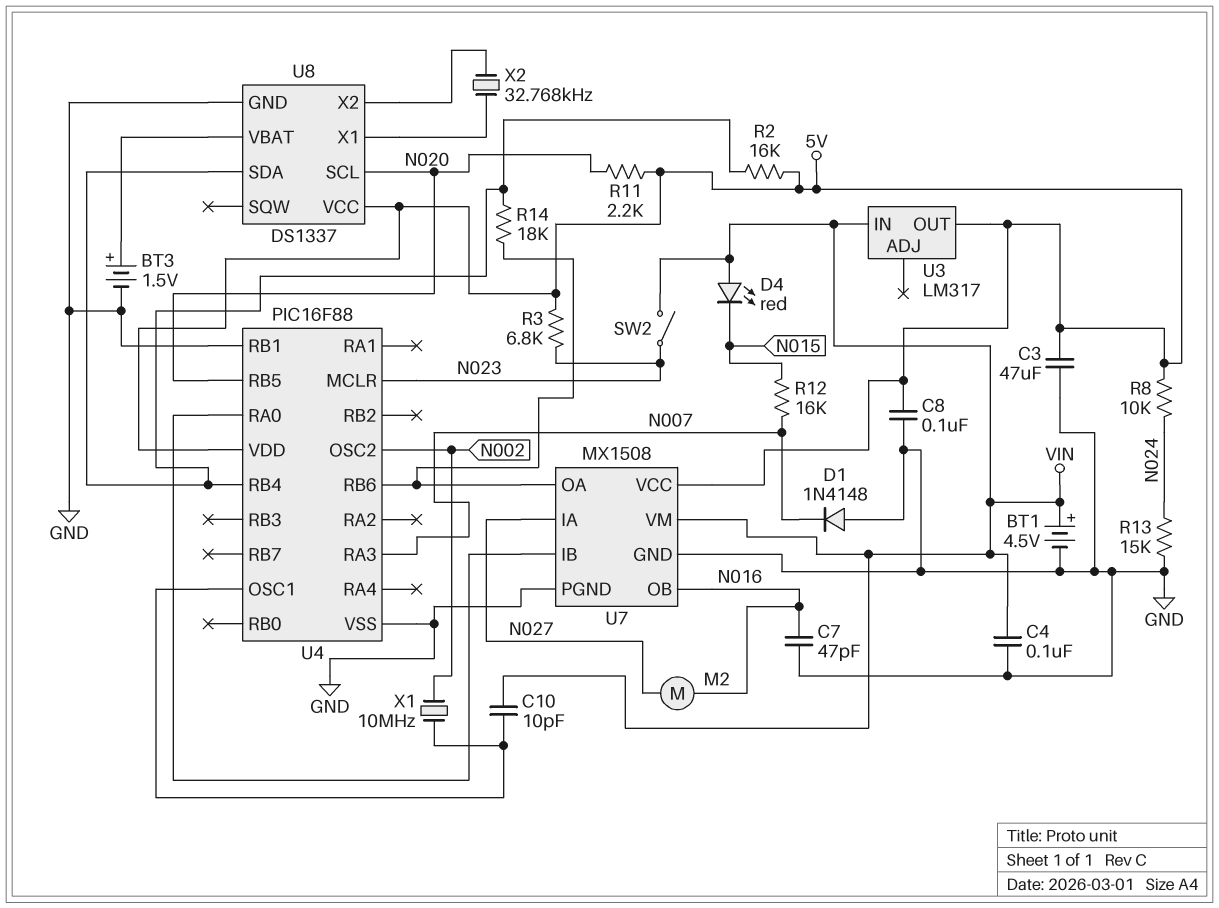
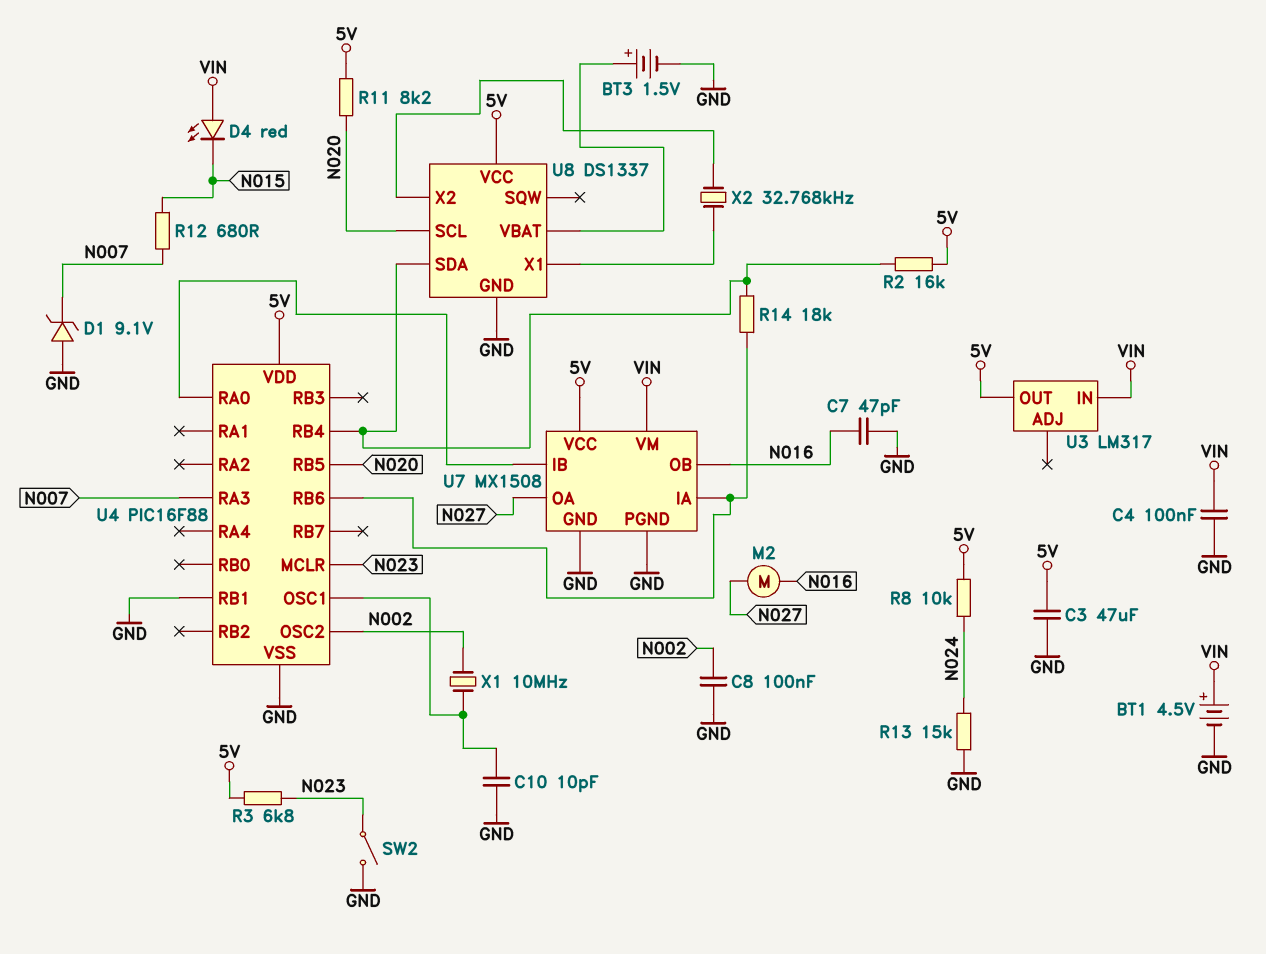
C8: 100nF (5V, GND) -> 100nF (GND, N002)
C10: 10pF (U4/OSC1, VIN) -> 10pF (GND, U4/OSC1)
D1: diode 1N4148 (A GND, K N007) -> zener 9.1V (A GND, K N007)
R11: 2.2k (5V, N020) -> 8.2k (5V, N020)
R12: 16k (N007, N015) -> 680 (N007, N015)
SW2: switch (N023, VIN) -> switch (GND, N023)
U7 pin IA: N027 -> U4/RB6
U7 pin OA: U4/RB6 -> N027

